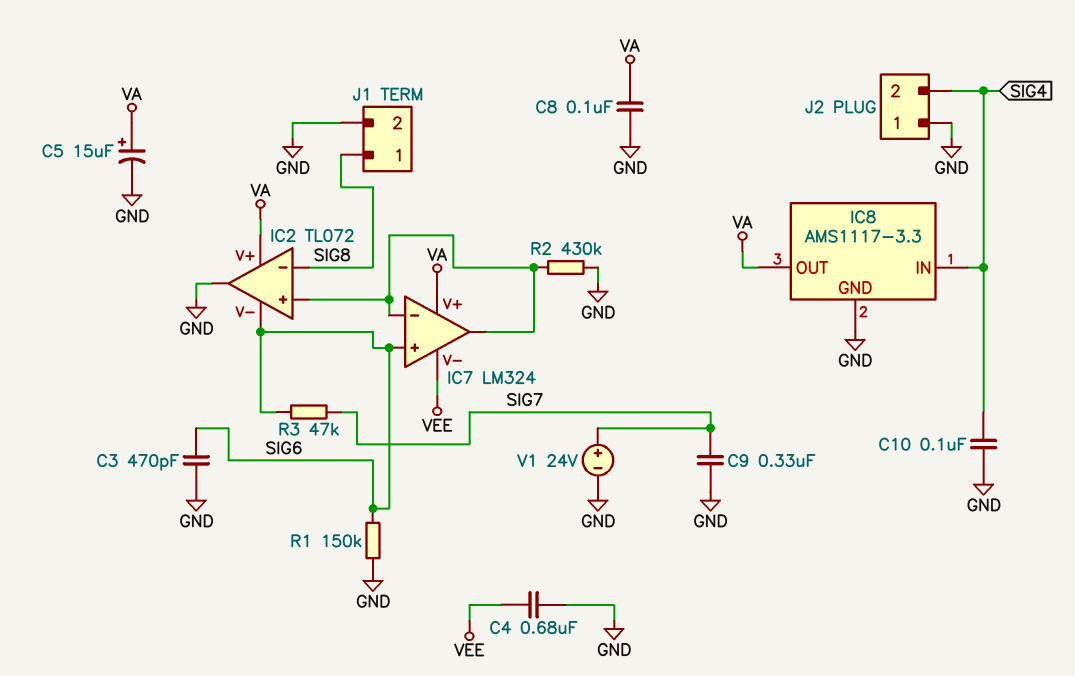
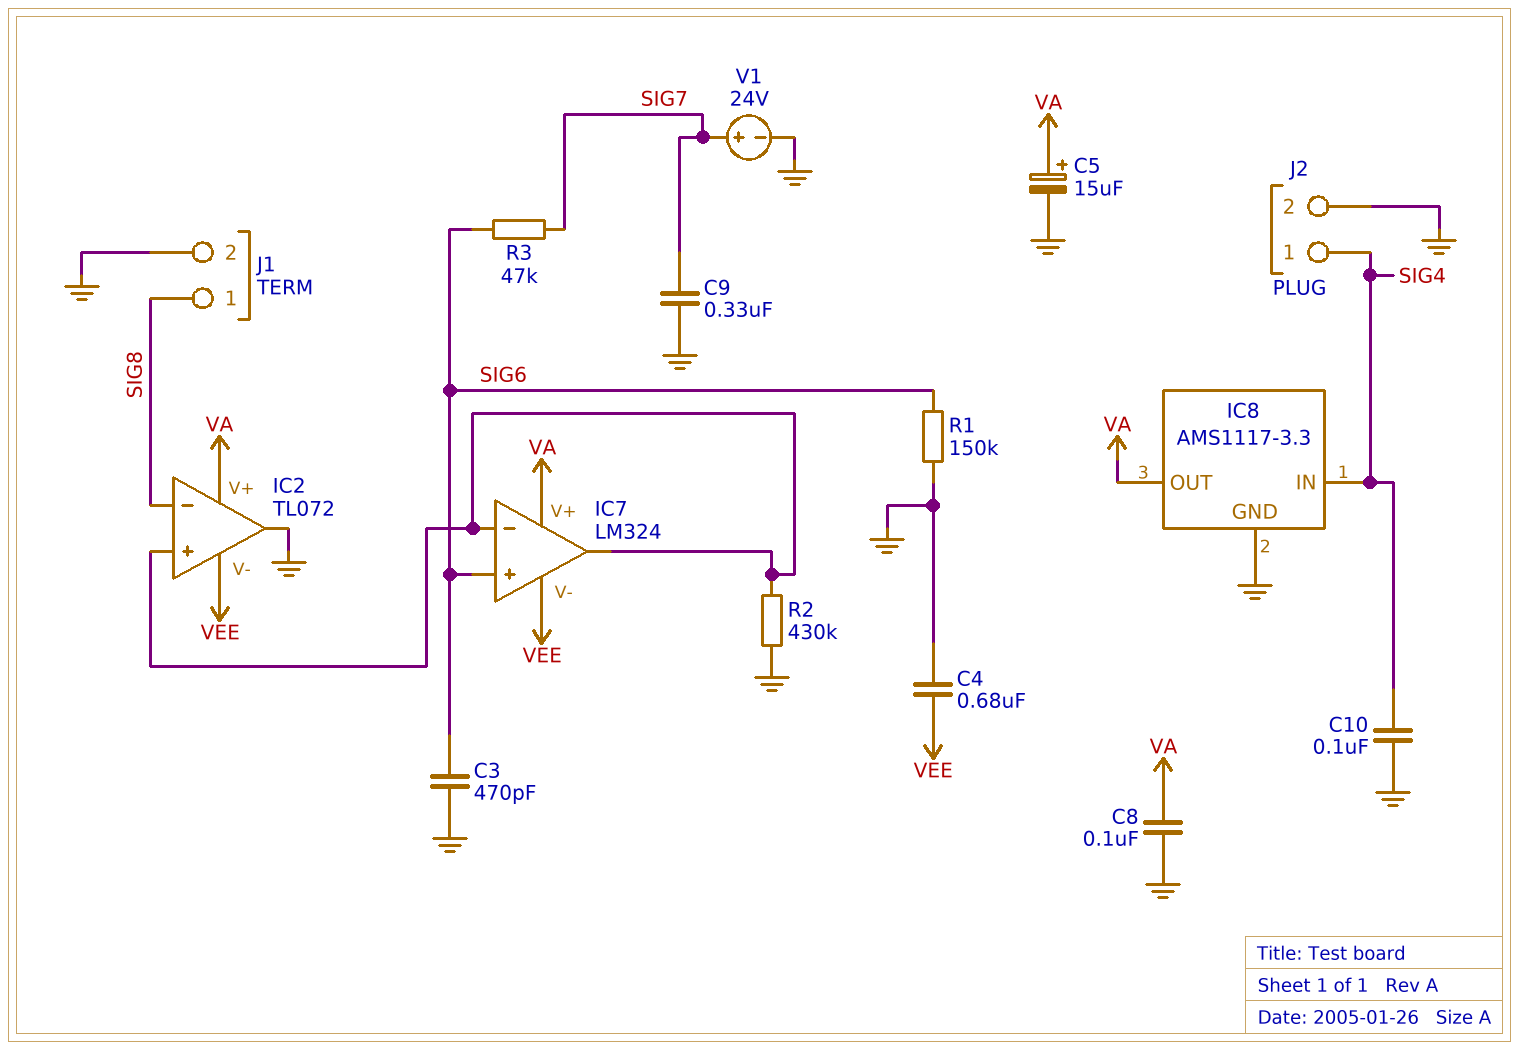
IC2 pin V-: SIG6 -> VEE
J2 pin 1: GND -> SIG4
J2 pin 2: SIG4 -> GND

